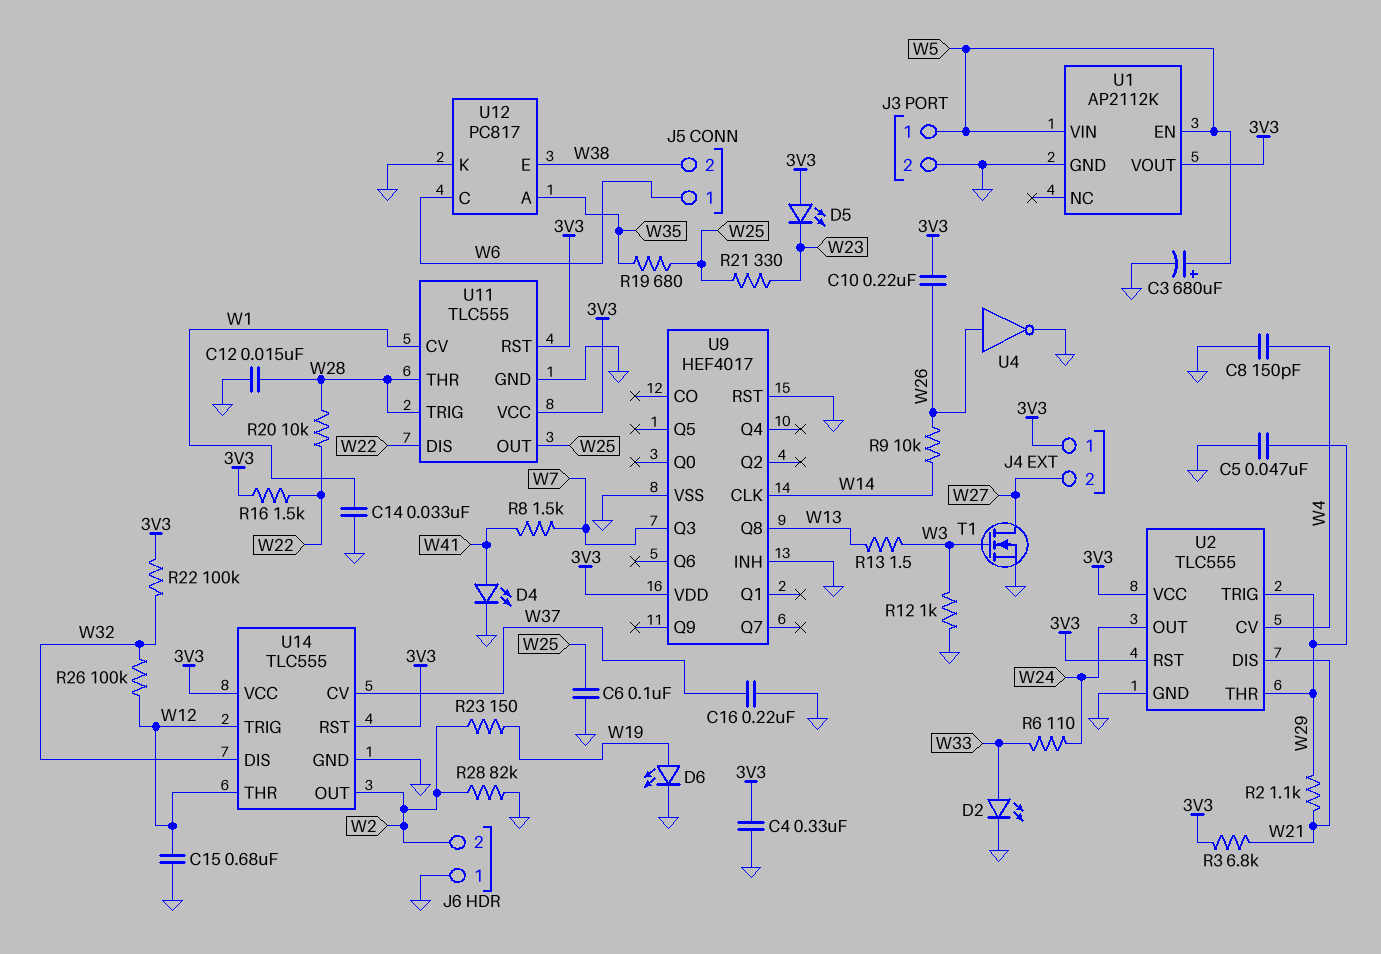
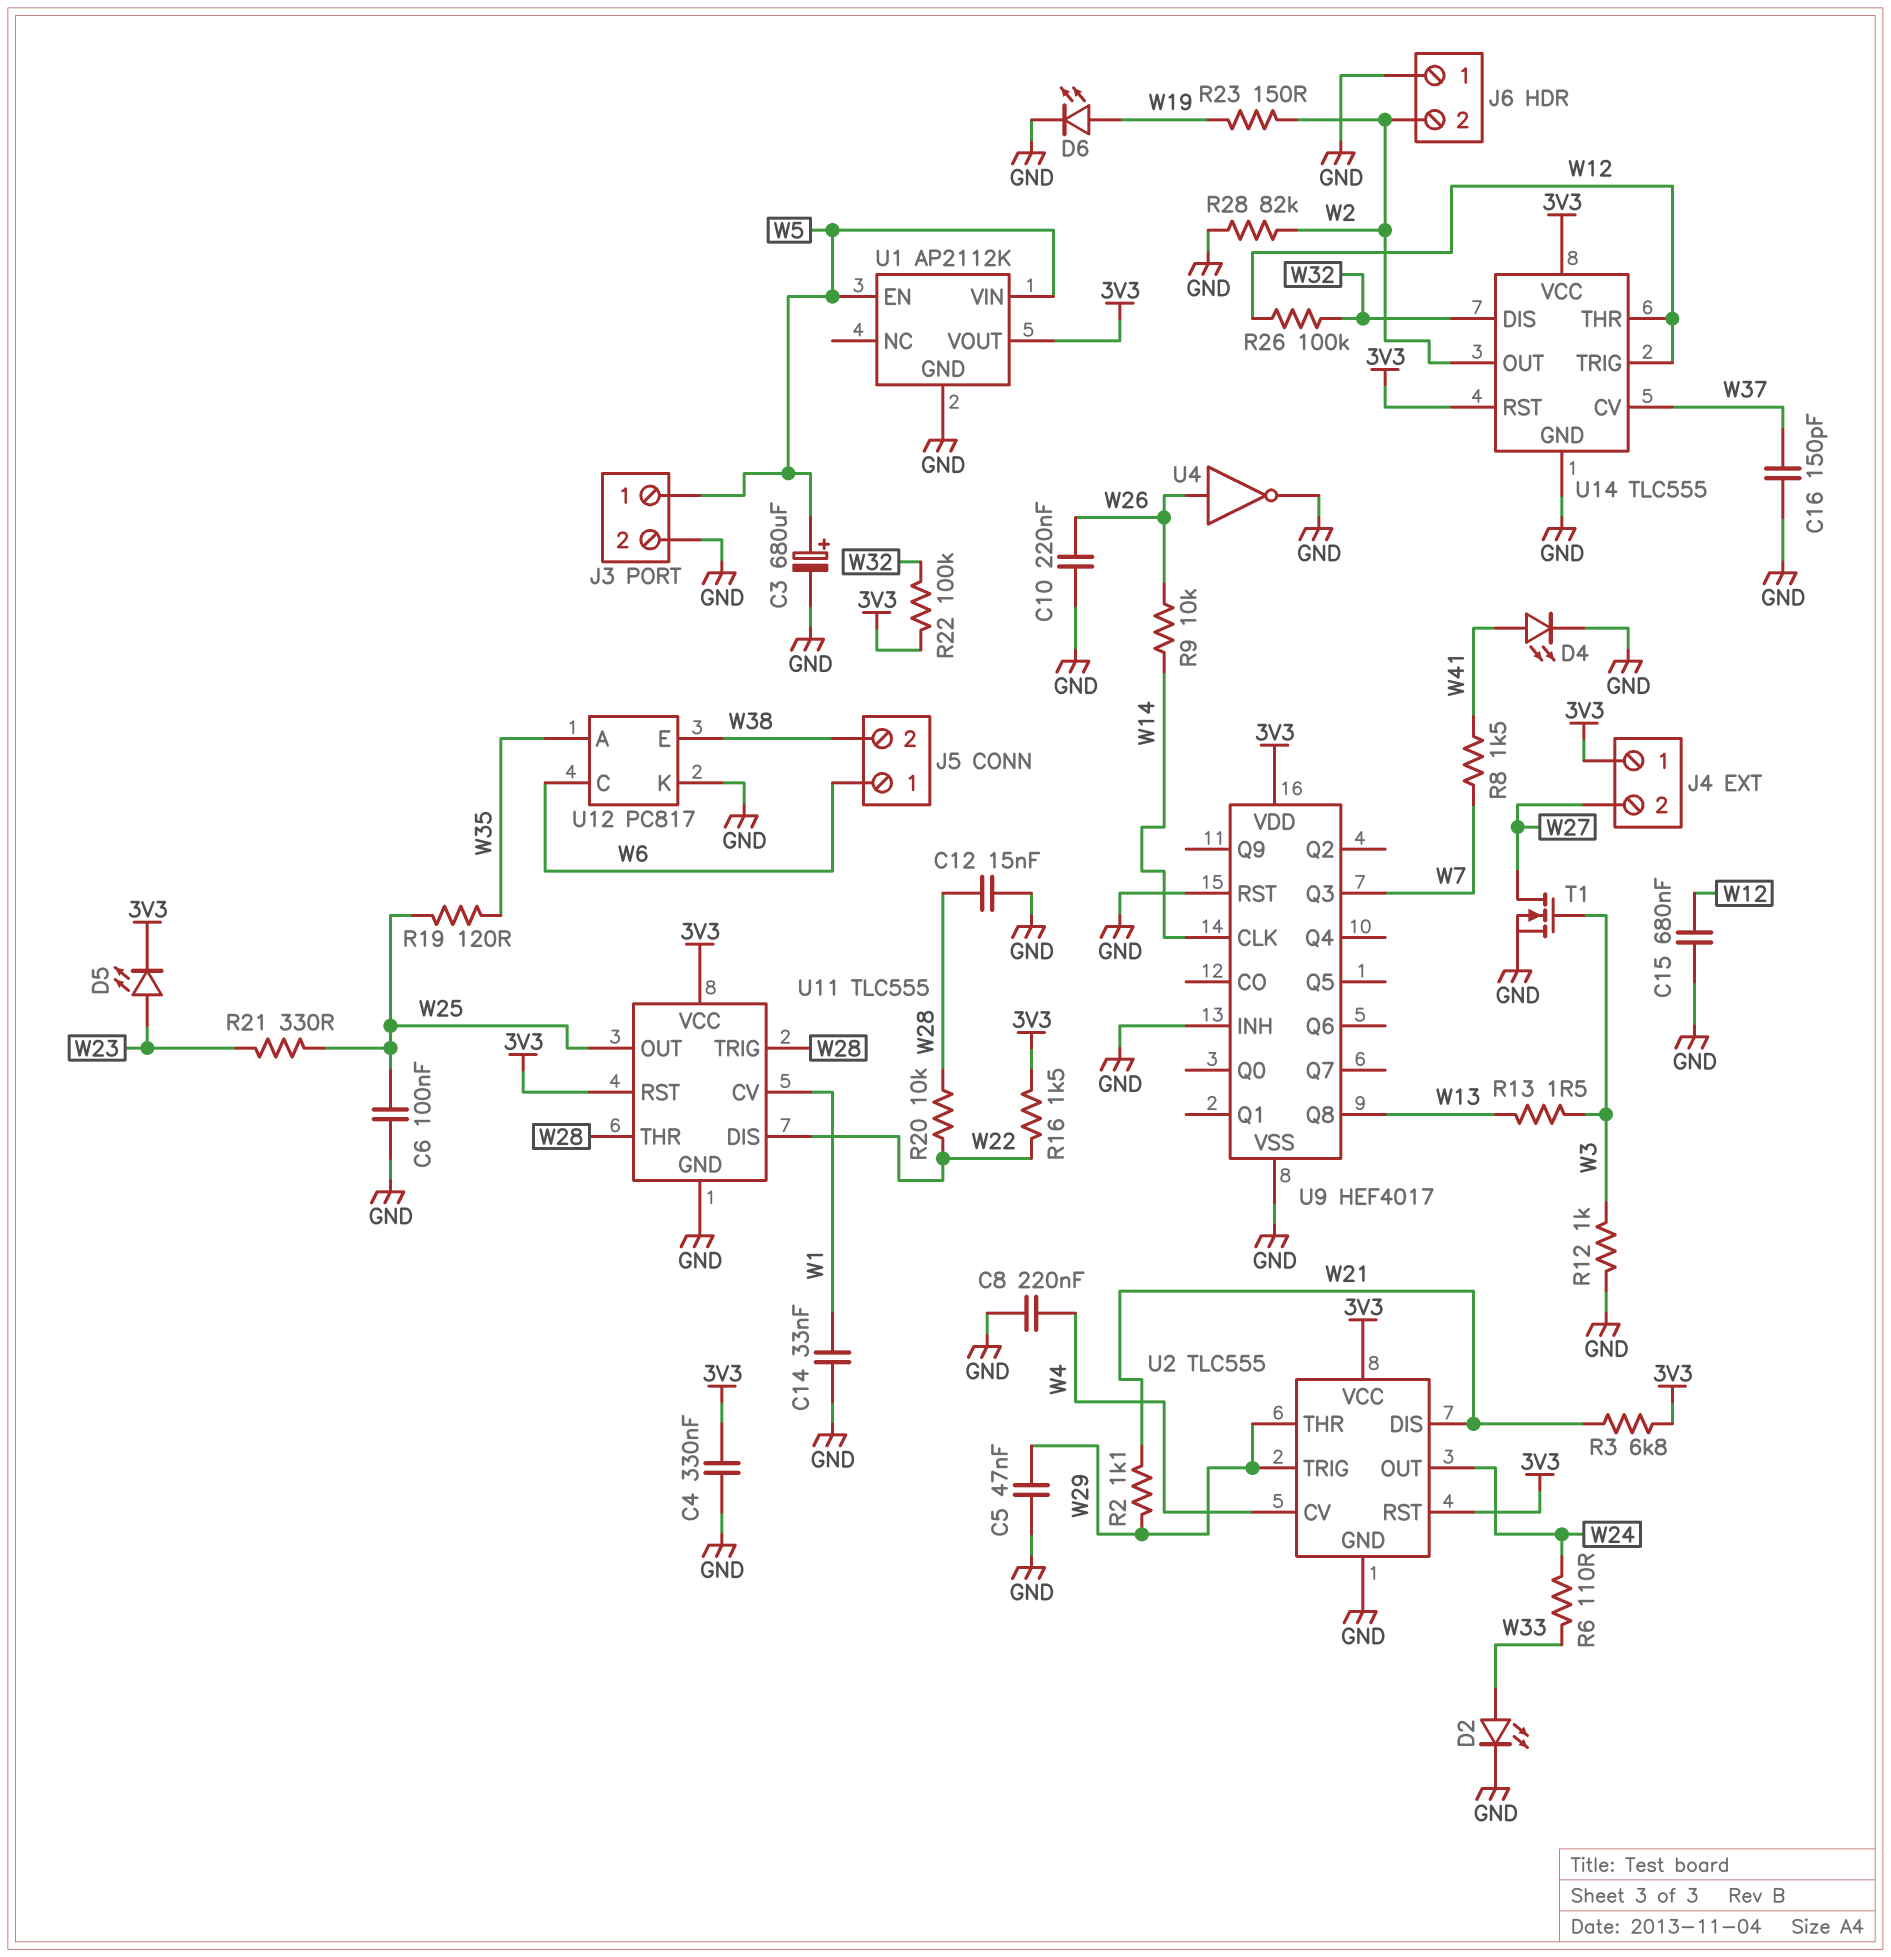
C8: 150pF (GND, W4) -> 220nF (GND, W4)
C10: 220nF (3V3, W26) -> 220nF (GND, W26)
C16: 220nF (GND, W37) -> 150pF (GND, W37)
D5: LED (A 3V3, K W23) -> LED (A W23, K 3V3)
R19: 680 (W25, W35) -> 120 (W25, W35)

